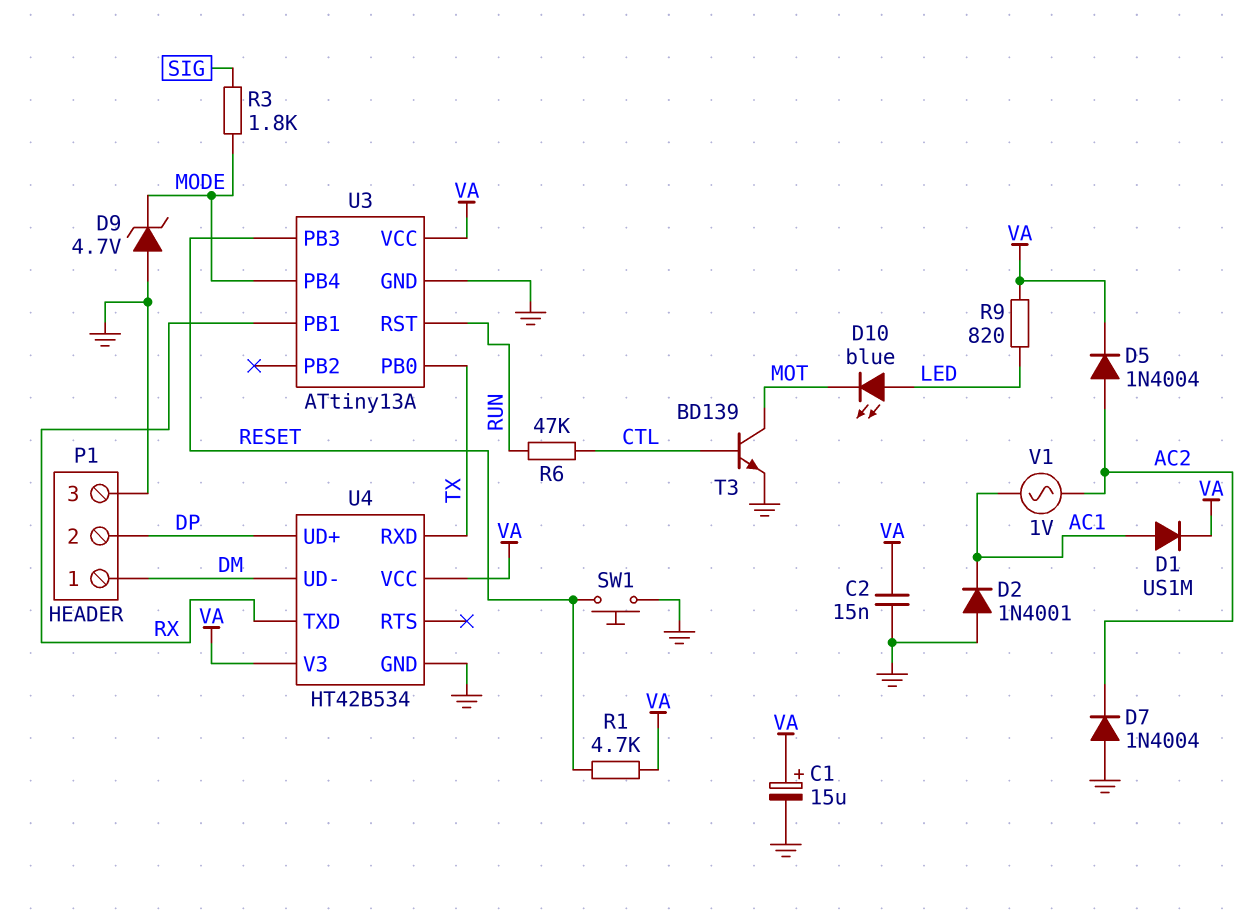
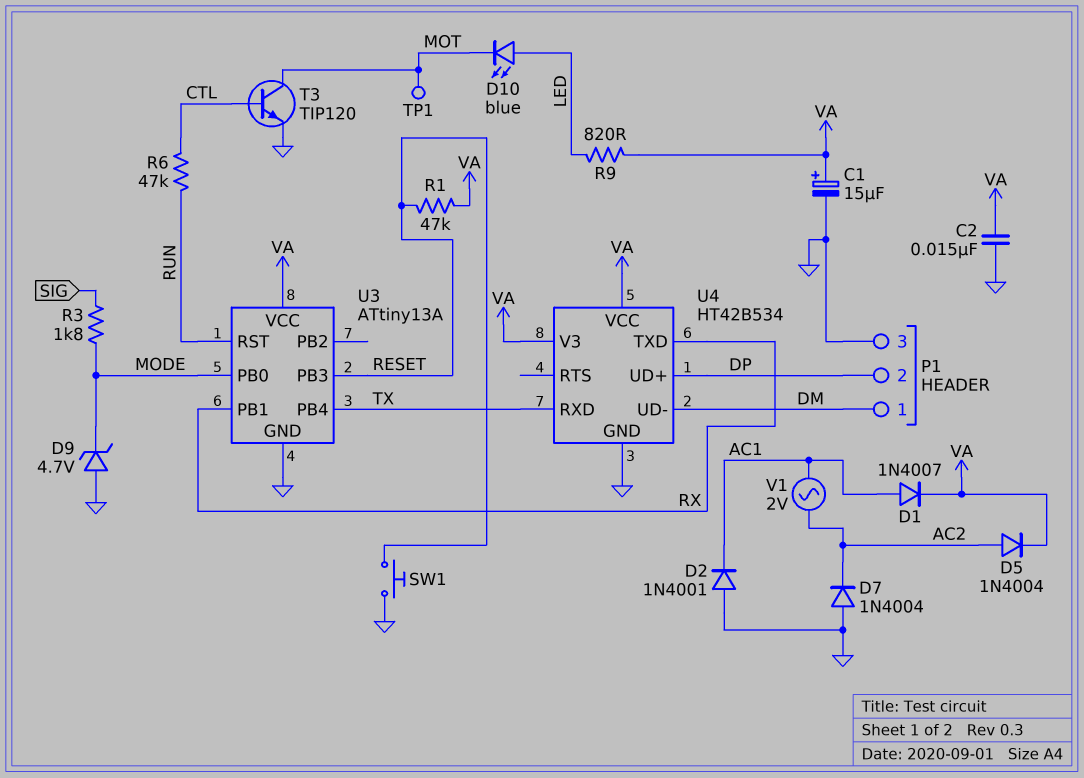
D1: diode US1M (A AC1, K VA) -> diode 1N4007 (A AC1, K VA)
R1: 4.7k (RESET, VA) -> 47k (RESET, VA)
T3: NPN BD139 (B CTL, C MOT, E GND) -> NPN TIP120 (B CTL, C MOT, E GND)
TP1: none -> test point (MOT)
U3 pin PB0: TX -> MODE
U3 pin PB4: MODE -> TX
V1: AC 1V (AC1, AC2) -> AC 2V (AC1, AC2)

